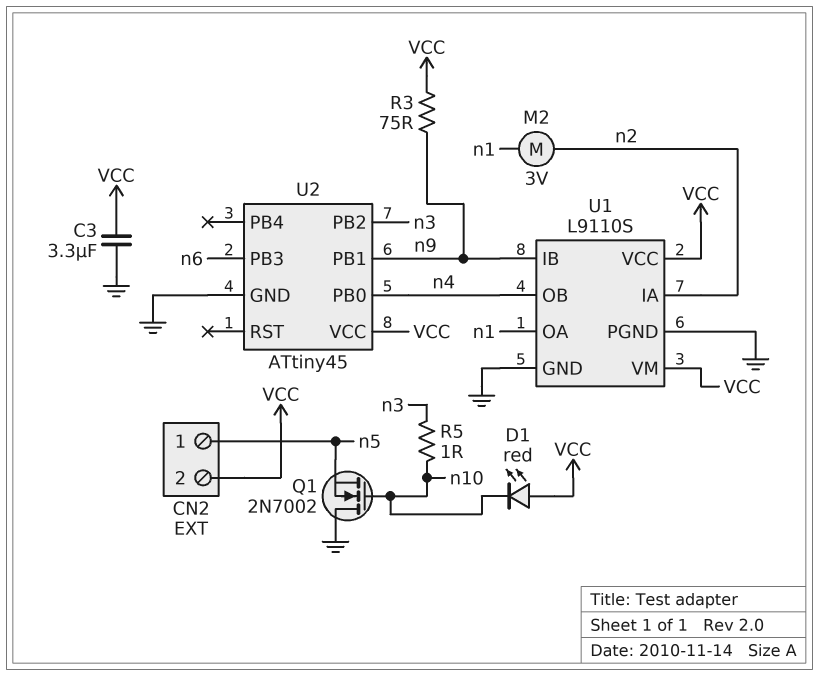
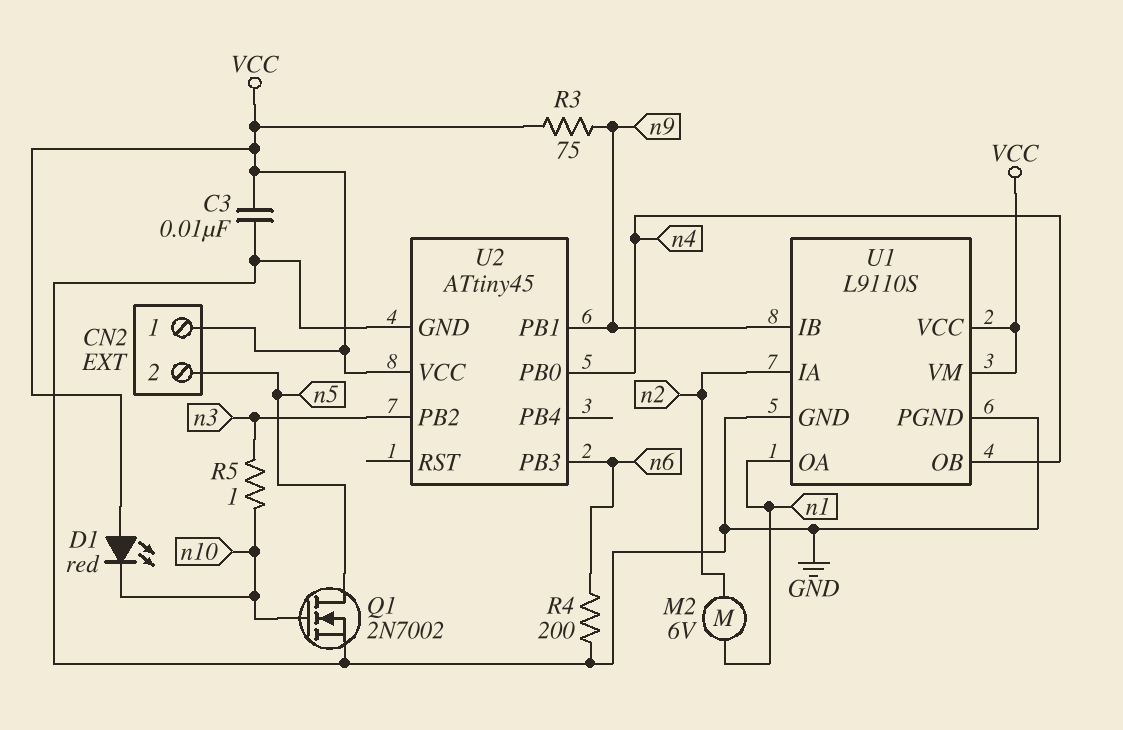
C3: 3.3uF (GND, VCC) -> 10nF (GND, VCC)
CN2 pin 1: n5 -> VCC
CN2 pin 2: VCC -> n5
M2: motor 3V (n1, n2) -> motor 6V (n1, n2)
Q1: NMOS 2N7002 (G n10, D GND, S n5) -> NMOS 2N7002 (G n10, D n5, S GND)
R4: none -> 200 (GND, n6)

